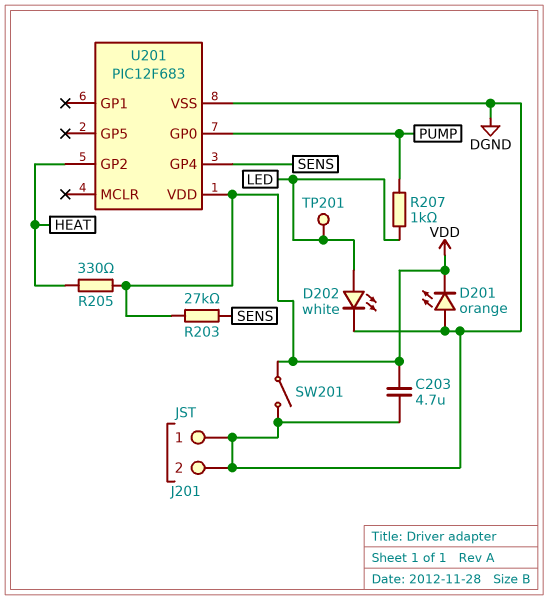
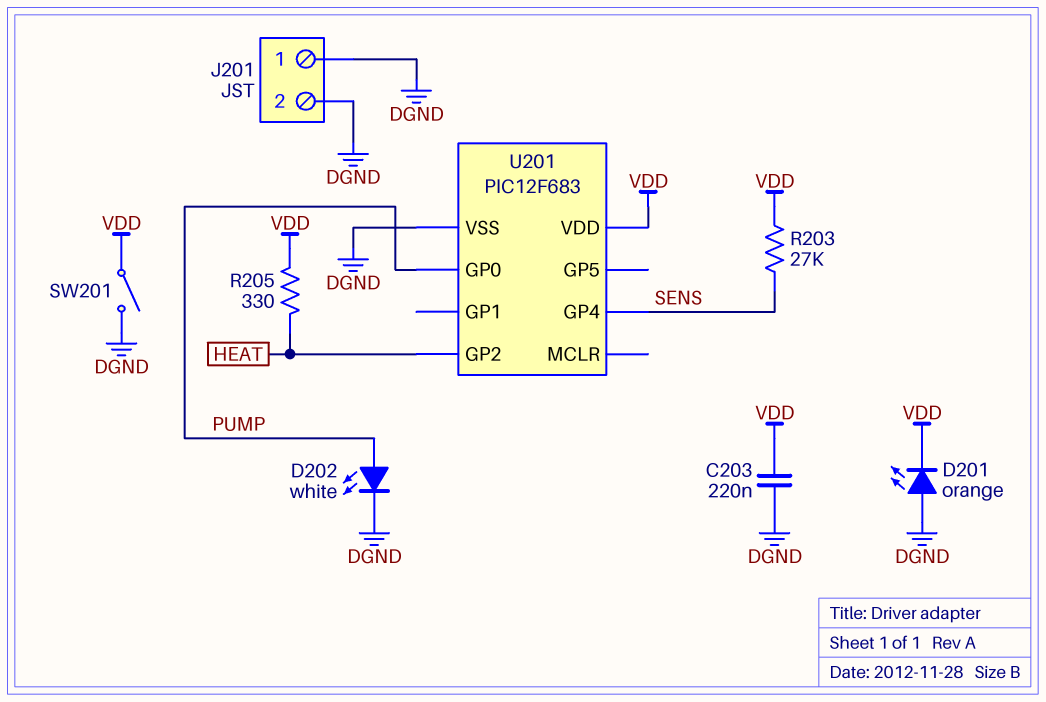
C203: 4.7uF (DGND, VDD) -> 220nF (DGND, VDD)
D202: LED white (A LED, K DGND) -> LED white (A PUMP, K DGND)
R207: 1k (LED, PUMP) -> none
TP201: test point (LED) -> none

